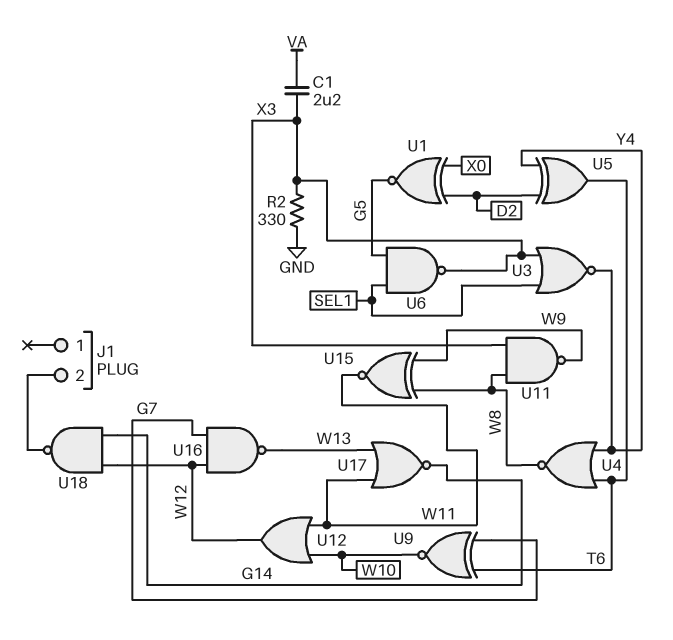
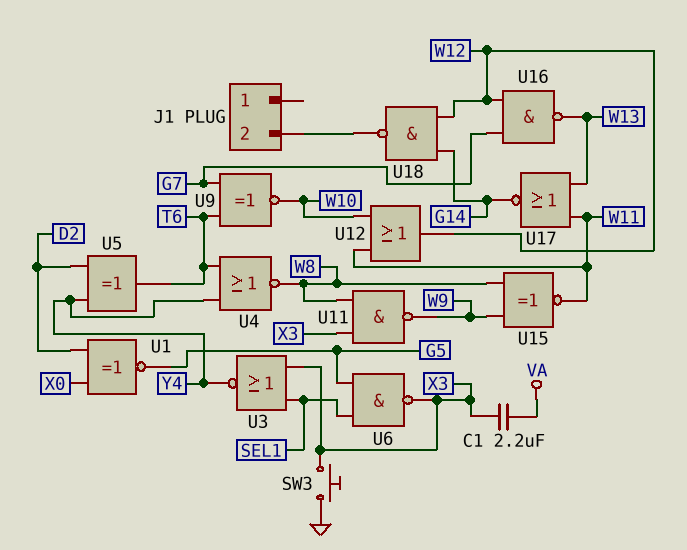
R2: 330 (GND, X3) -> none
SW3: none -> button (GND, X3)

